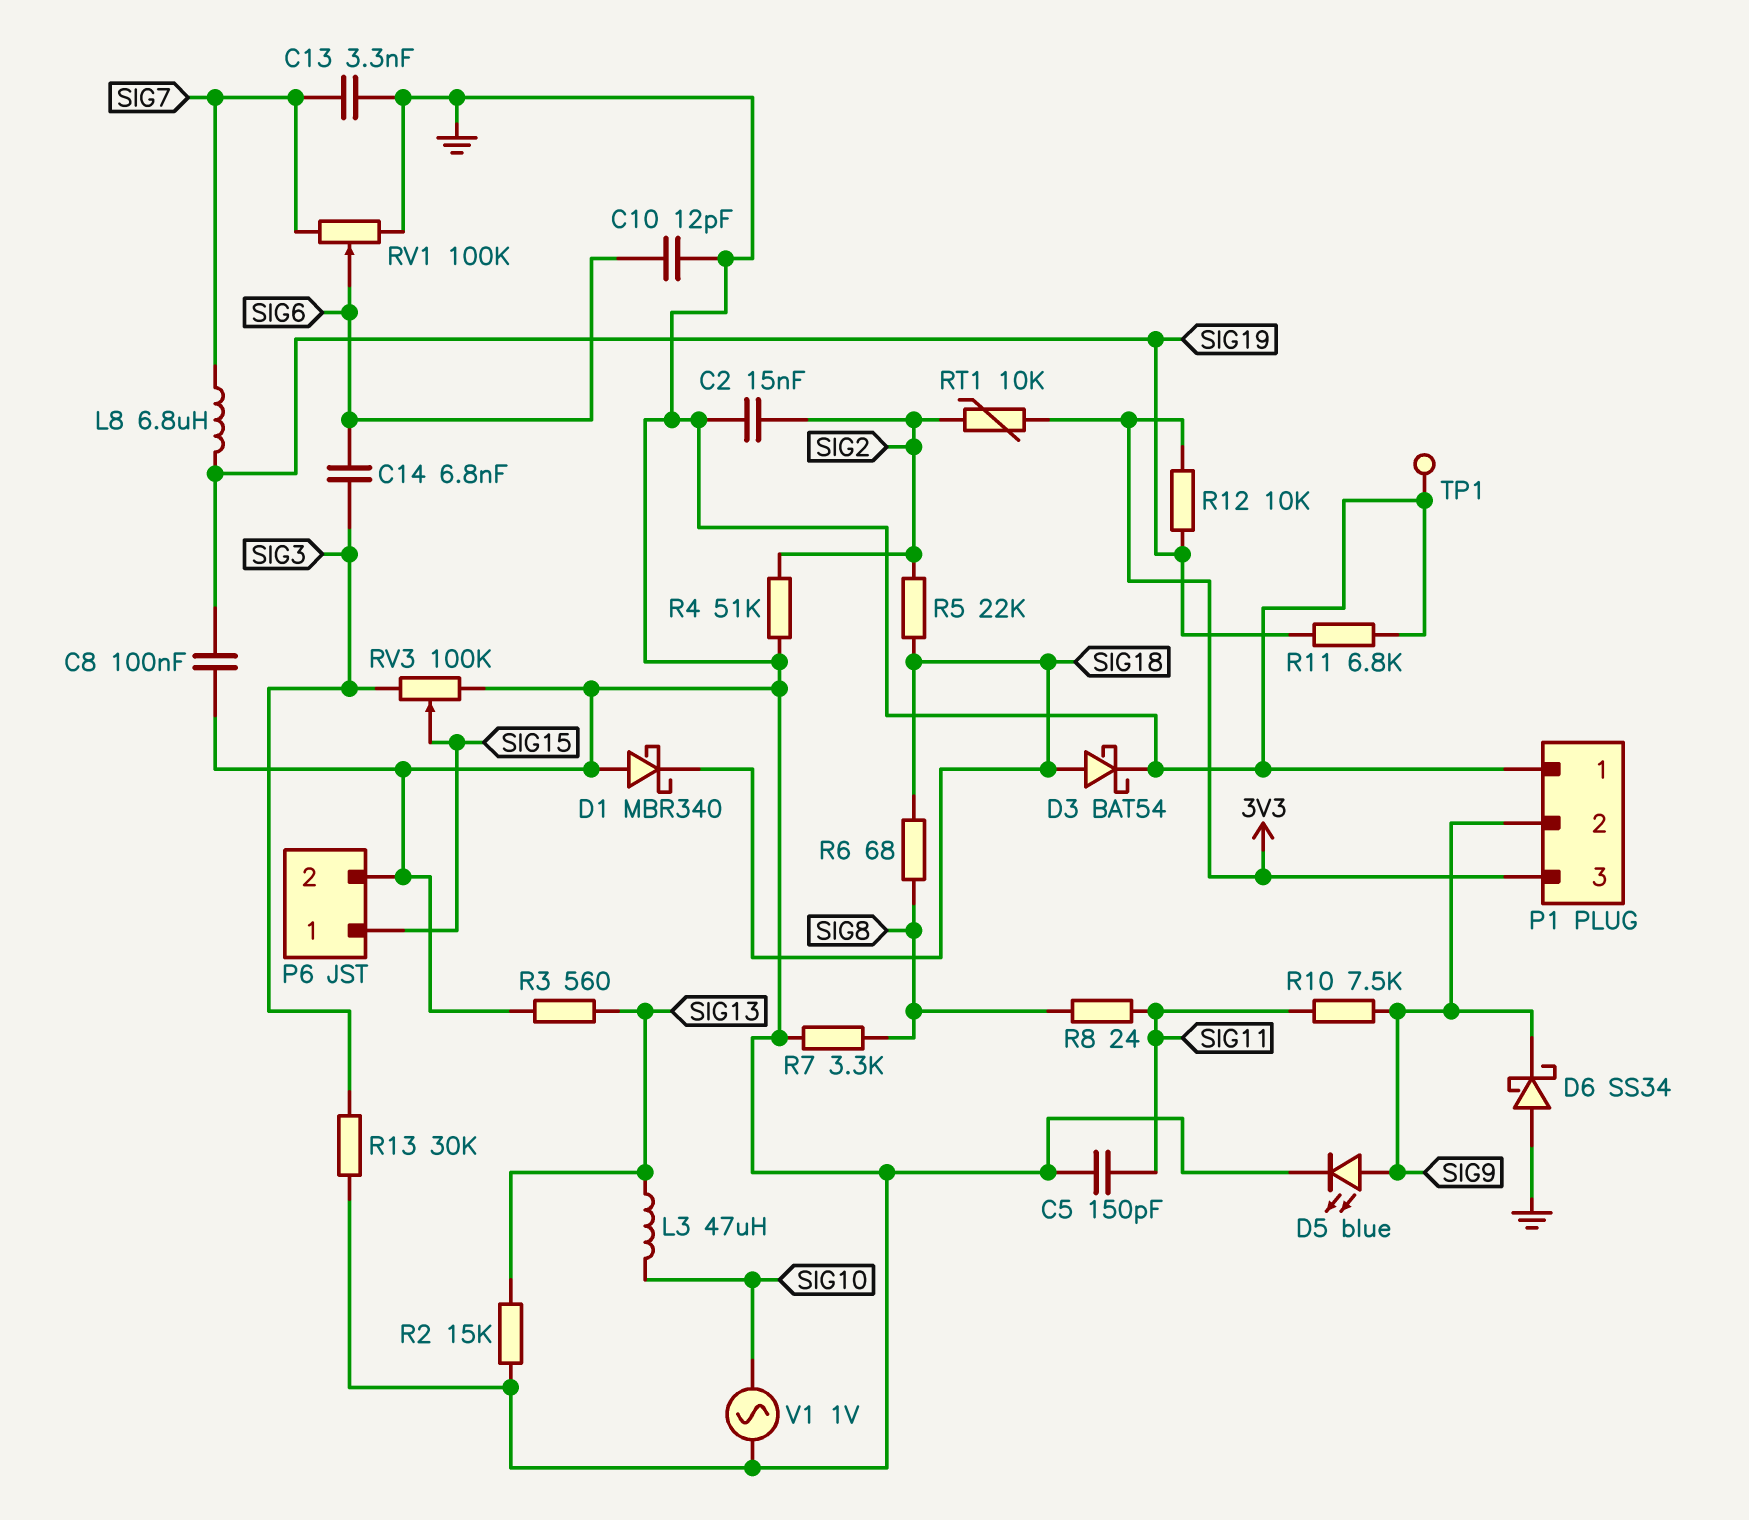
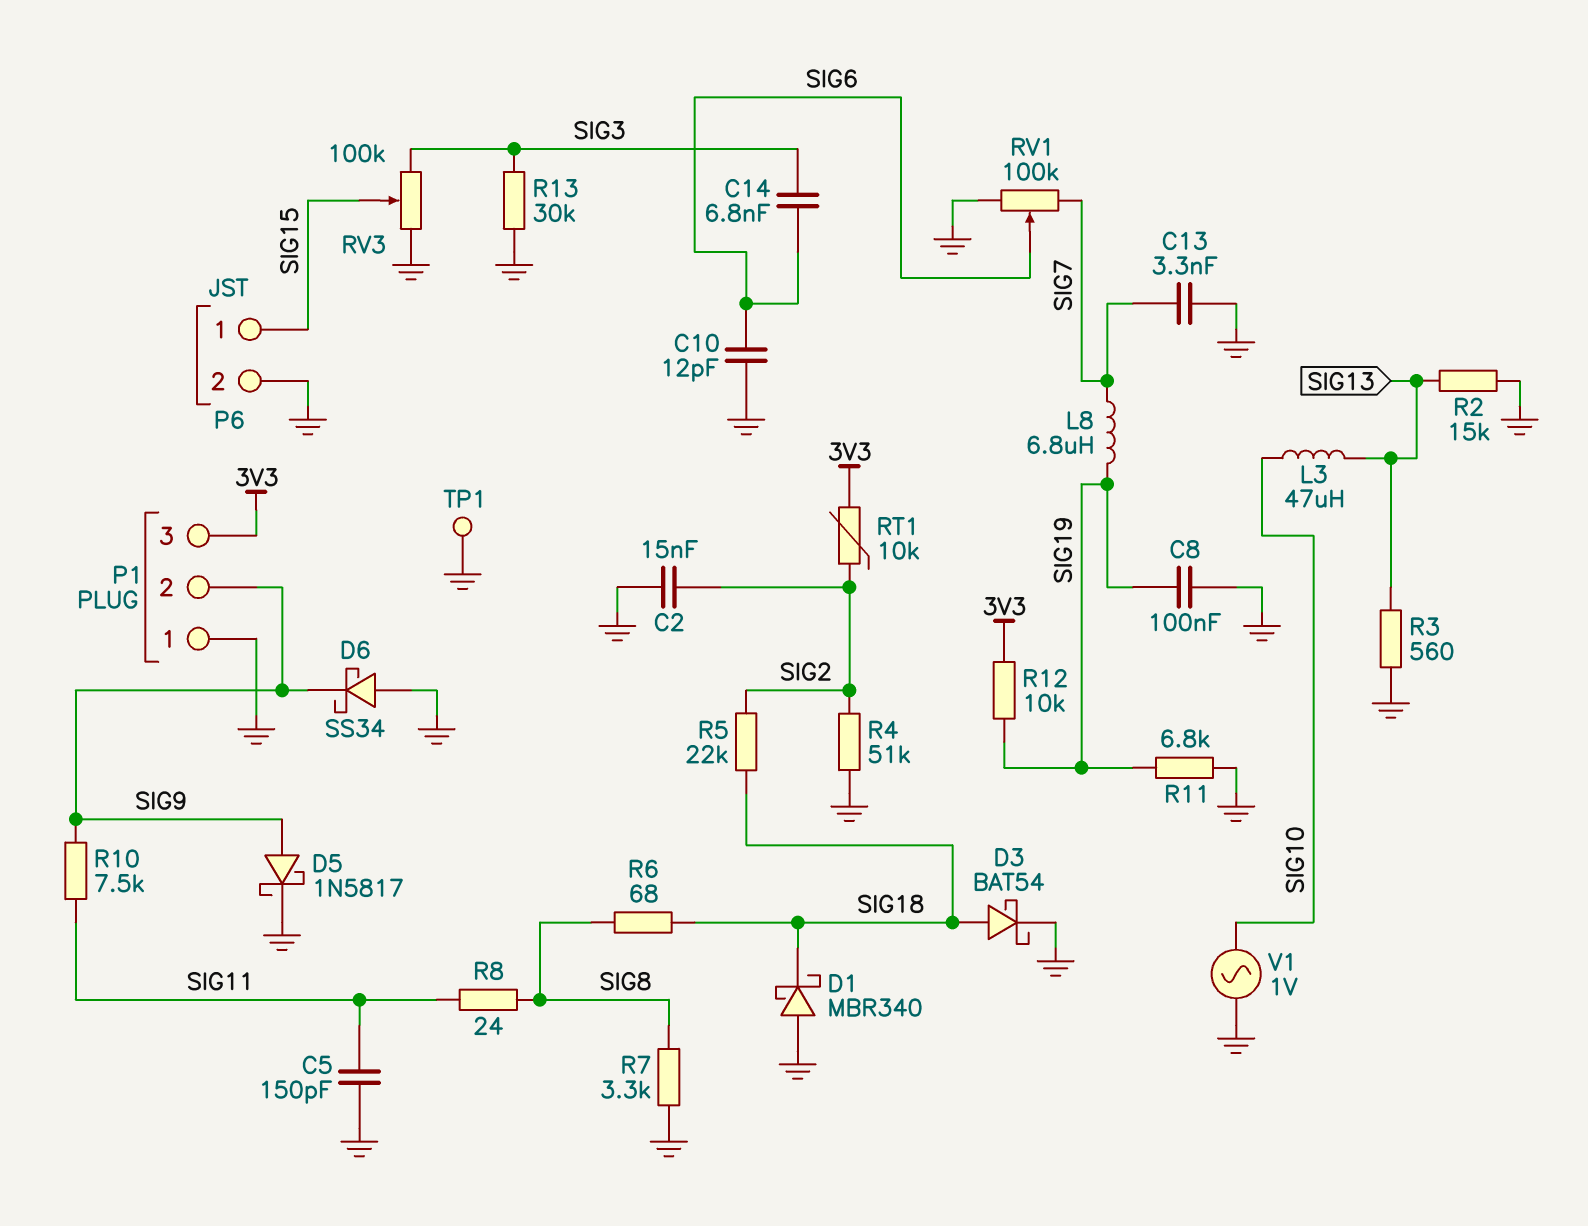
D5: LED blue (A SIG9, K GND) -> schottky 1N5817 (A SIG9, K GND)

